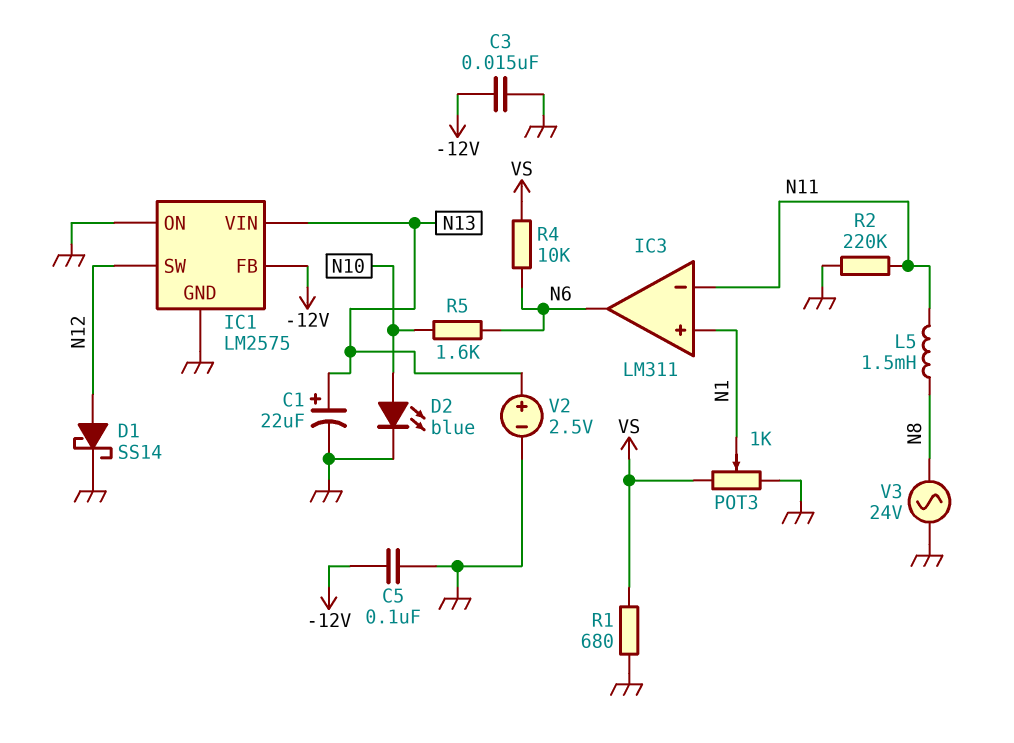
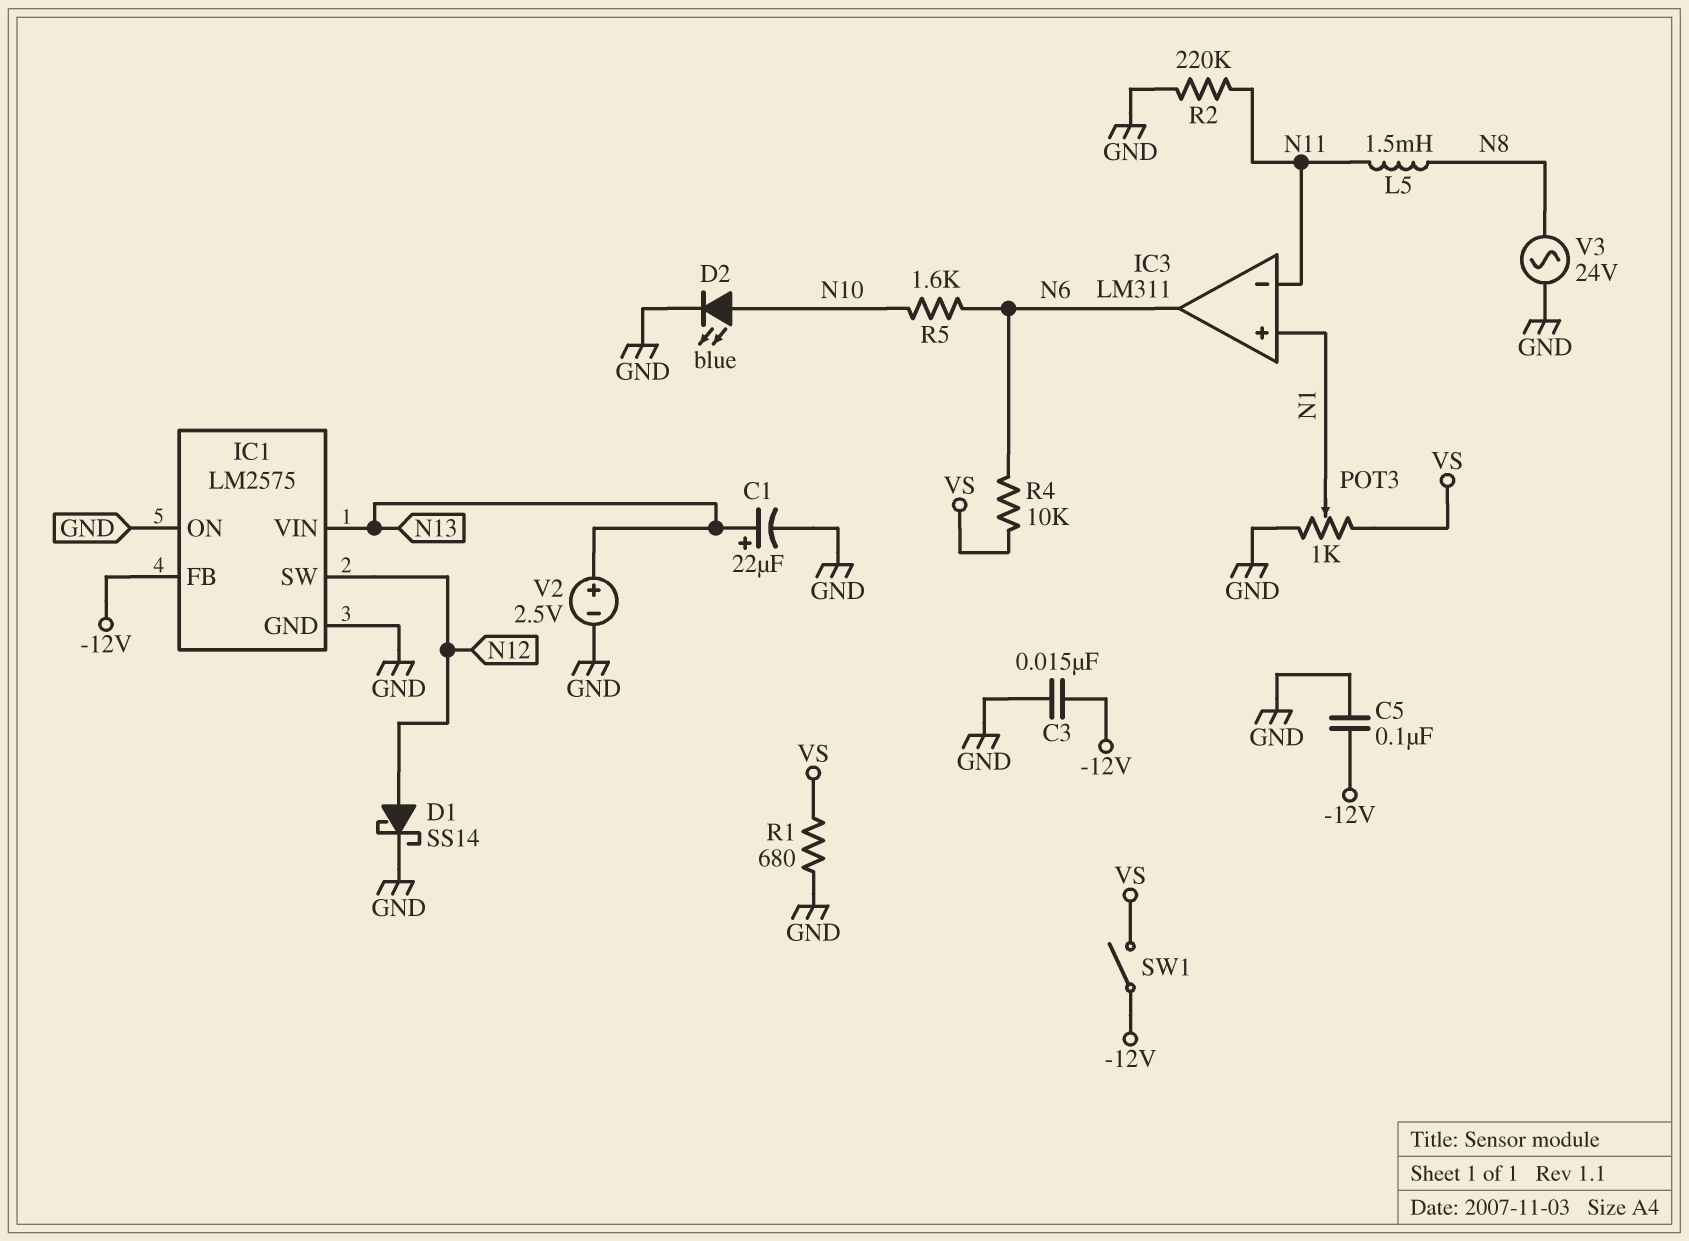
SW1: none -> switch (-12V, VS)

